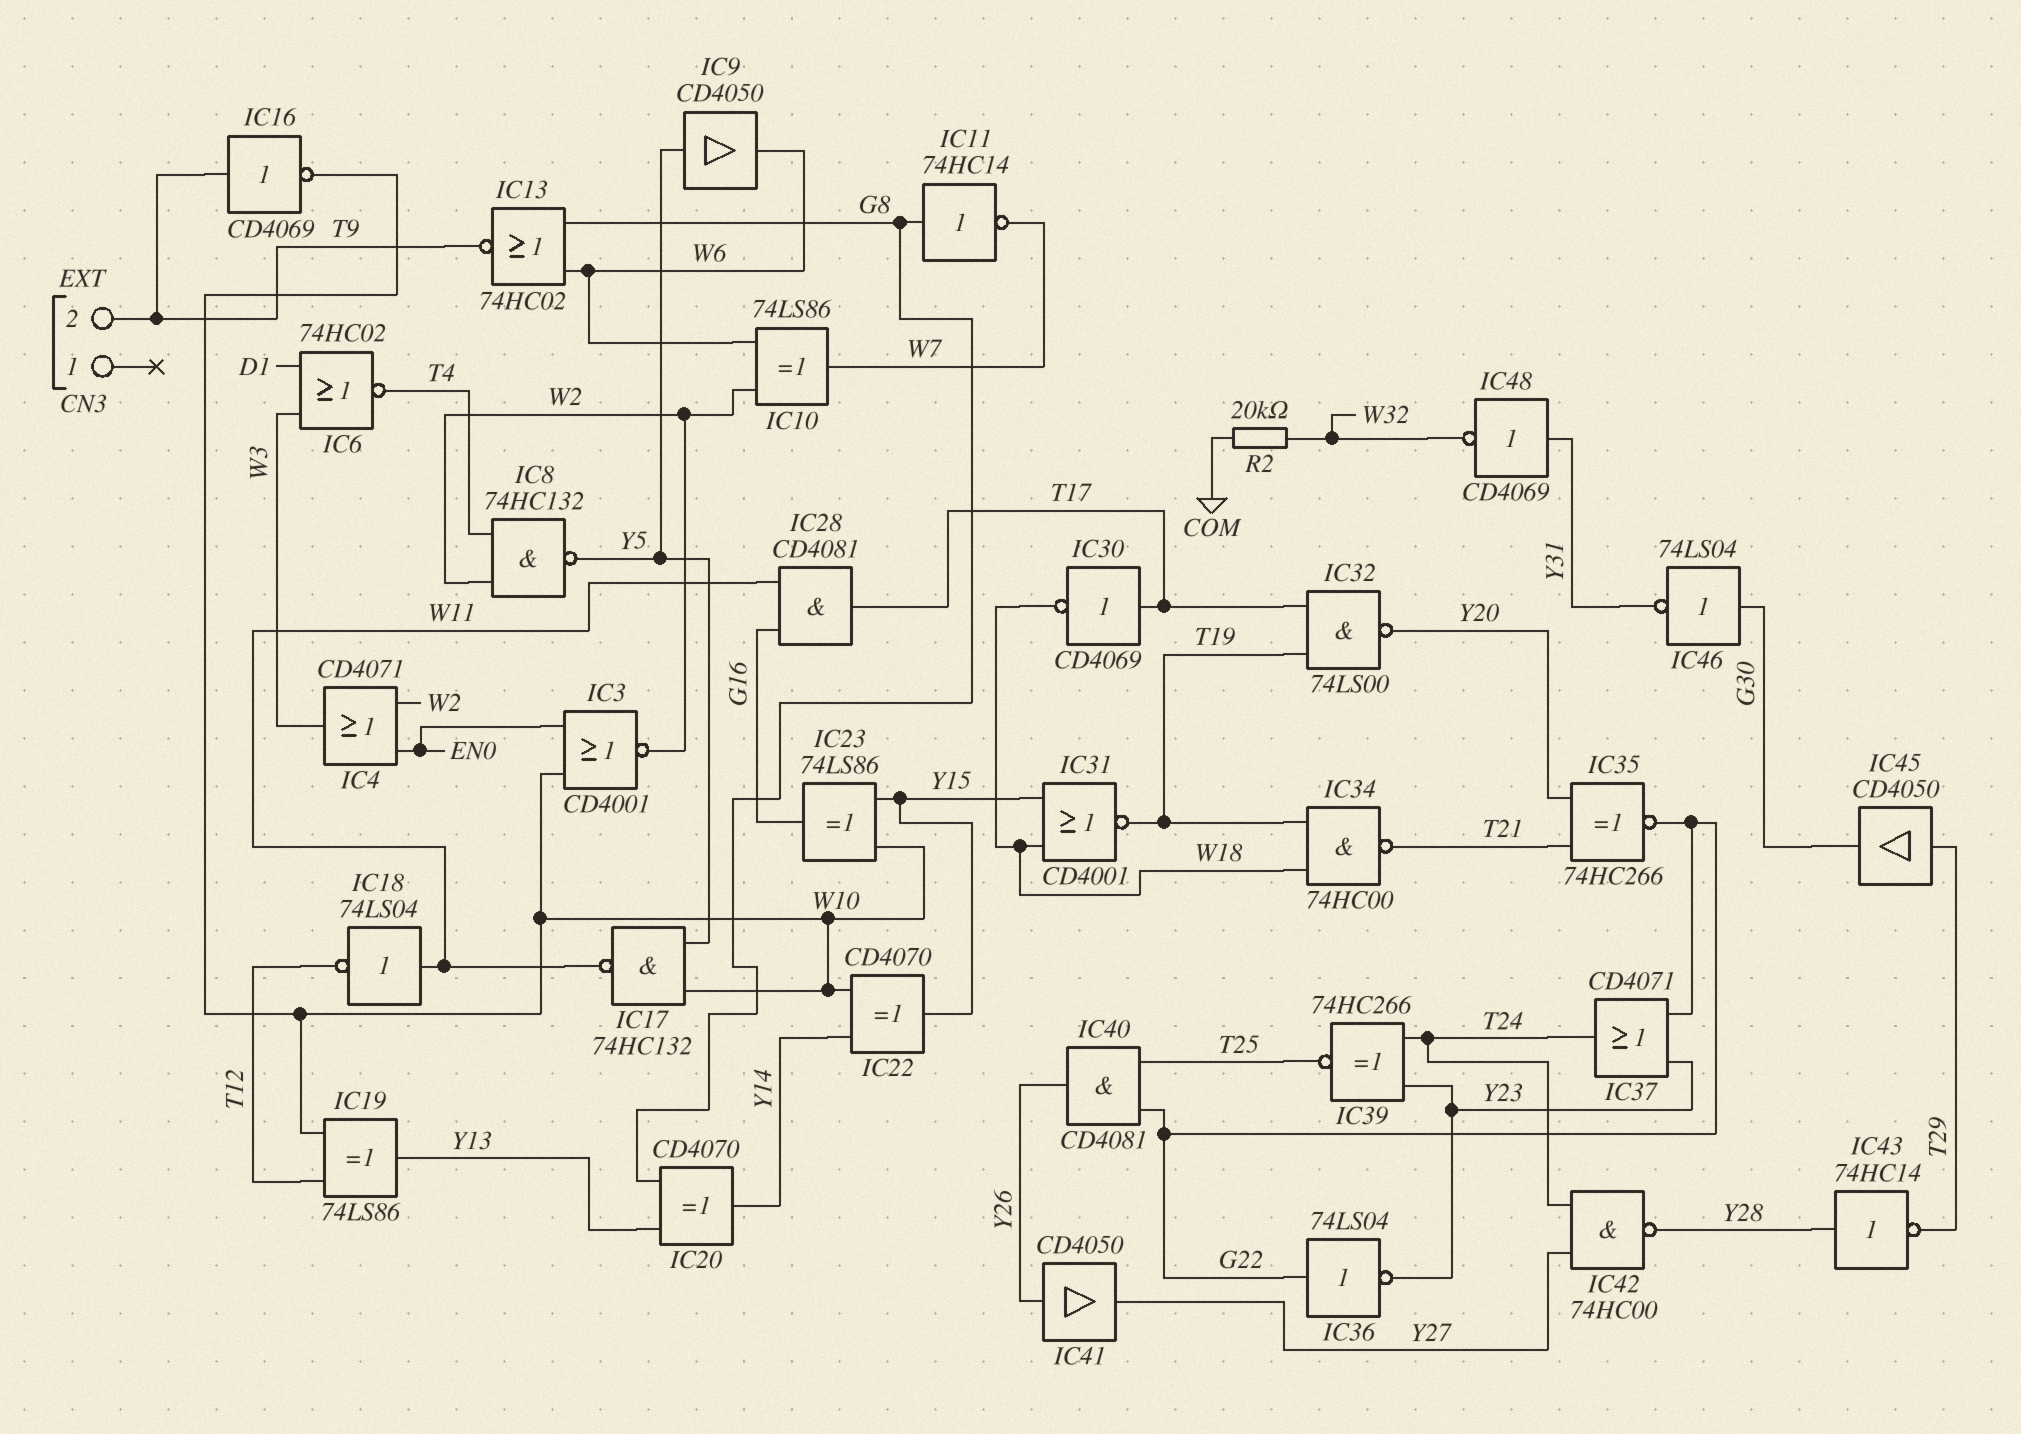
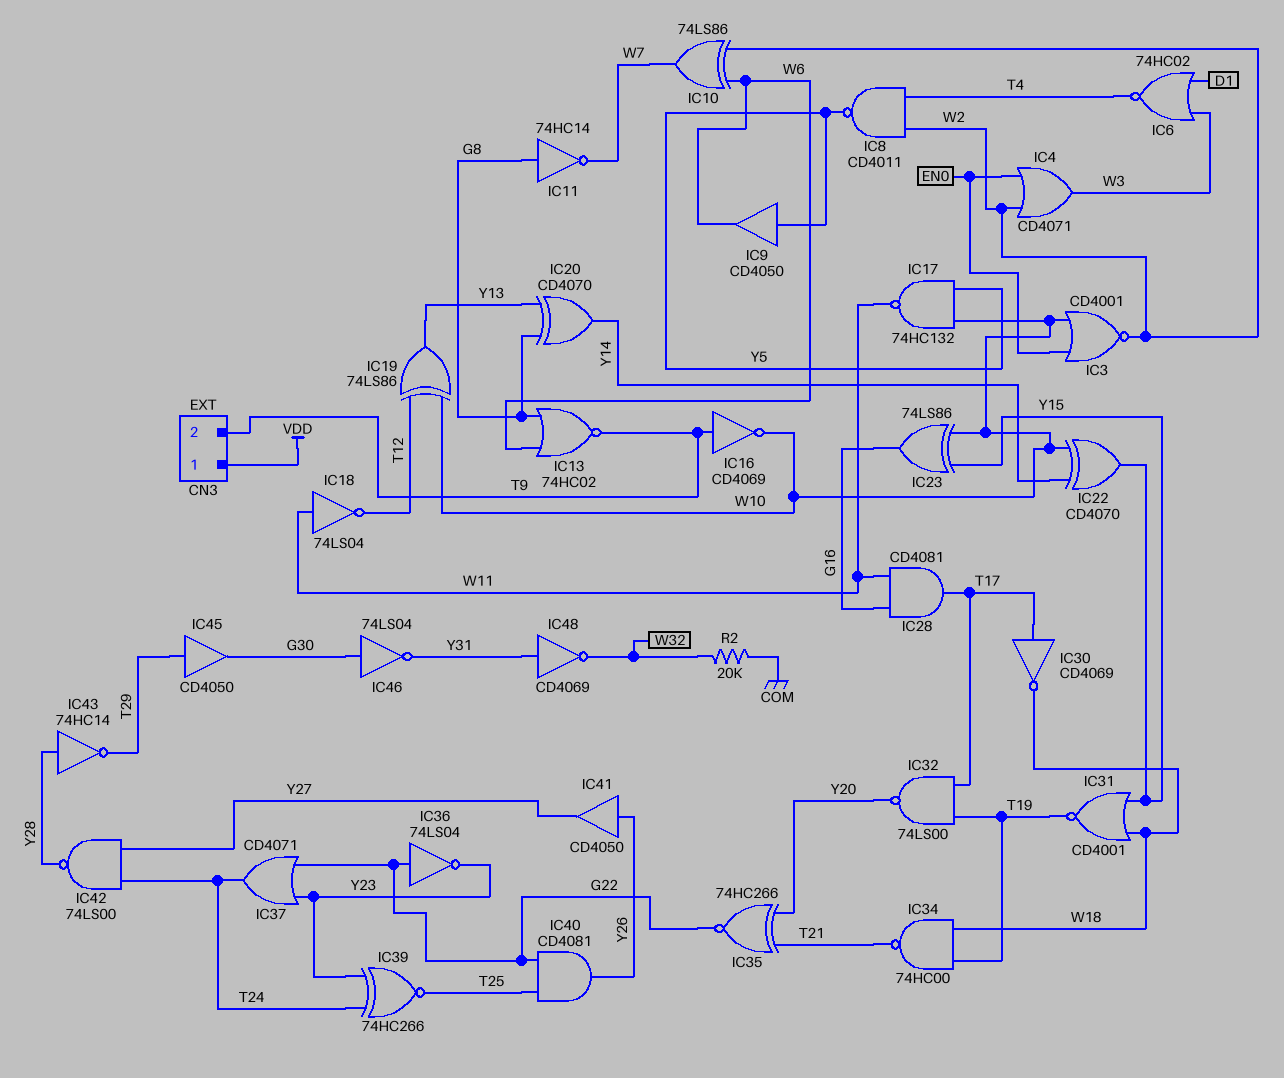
CN3 pin 1: none -> VDD
IC8: NAND 74HC132 (in T4, in W2, out Y5) -> NAND CD4011 (in T4, in W2, out Y5)
IC42: NAND 74HC00 (in T24, in Y27, out Y28) -> NAND 74LS00 (in T24, in Y27, out Y28)

